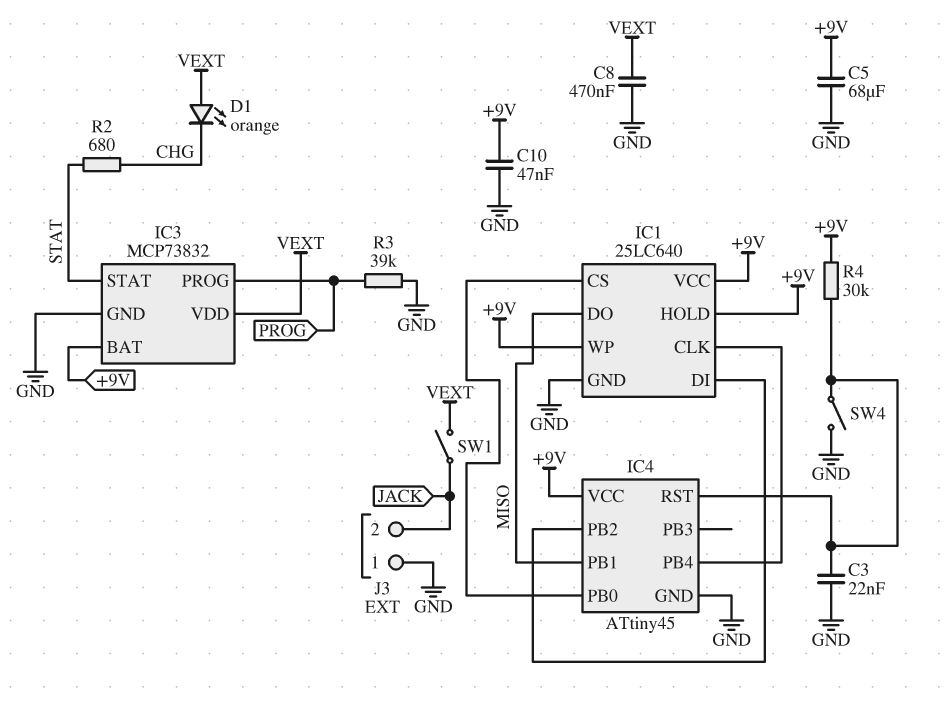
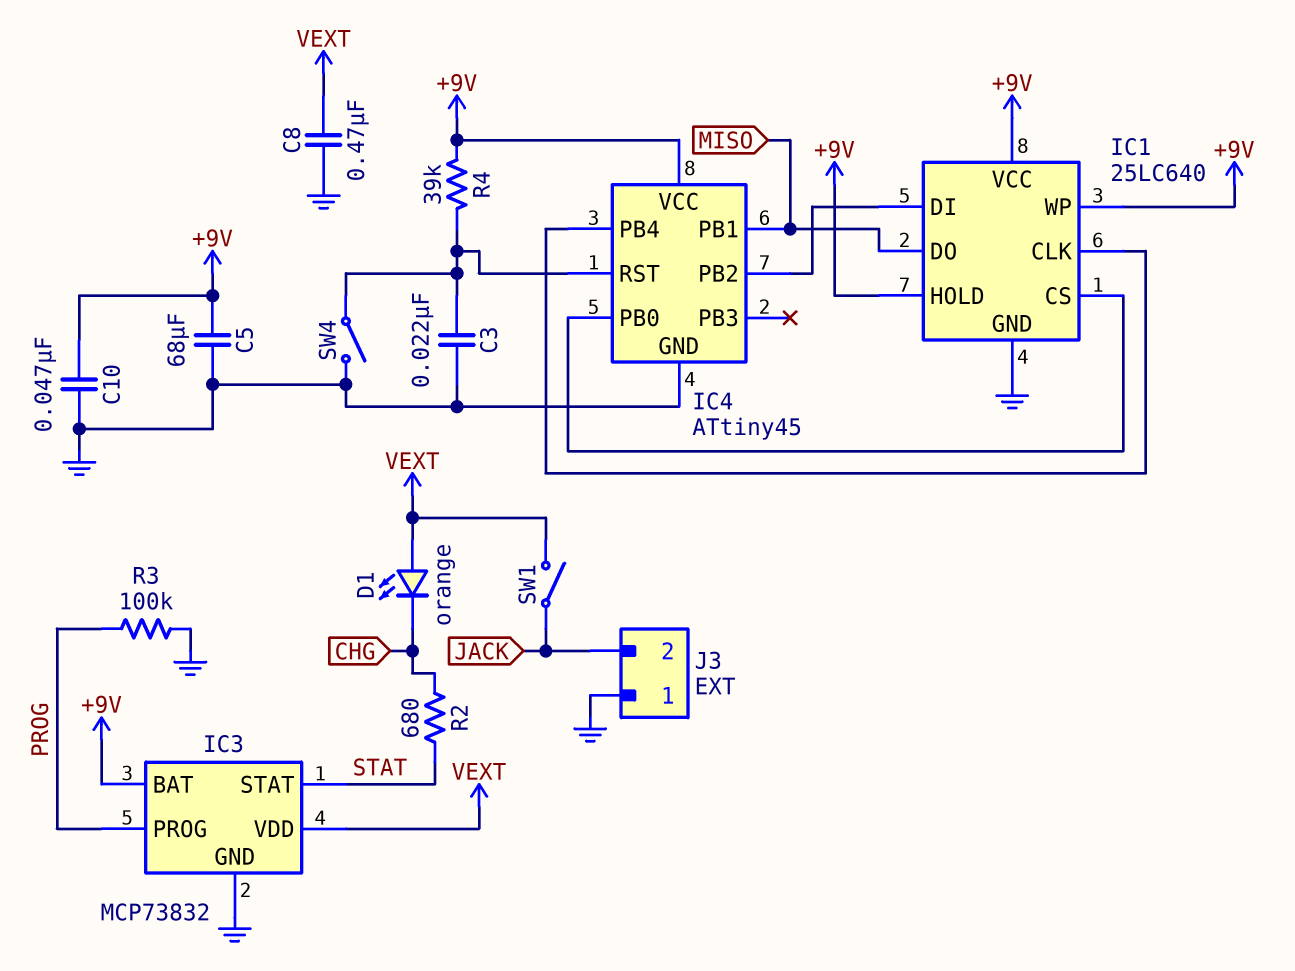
R3: 39k (GND, PROG) -> 100k (GND, PROG)
R4: 30k (+9V, IC4/RST) -> 39k (+9V, IC4/RST)

